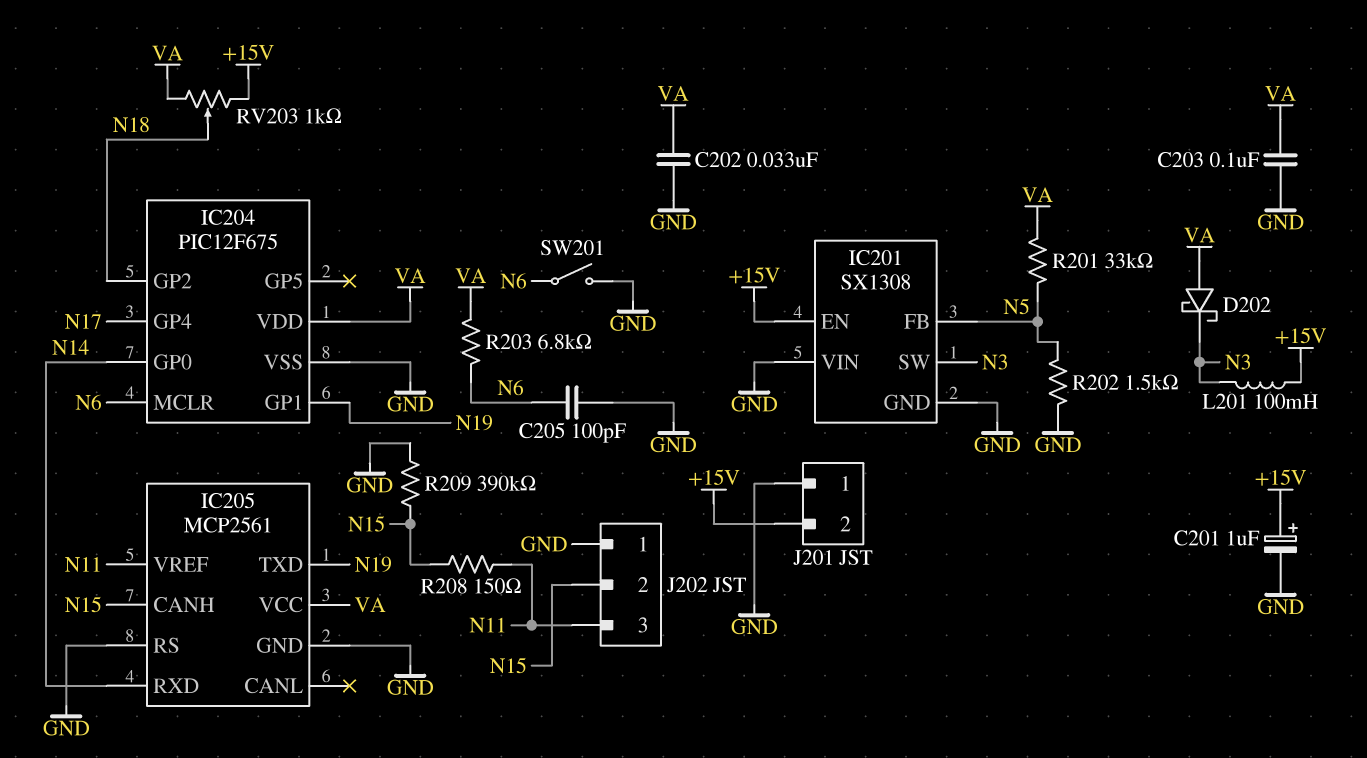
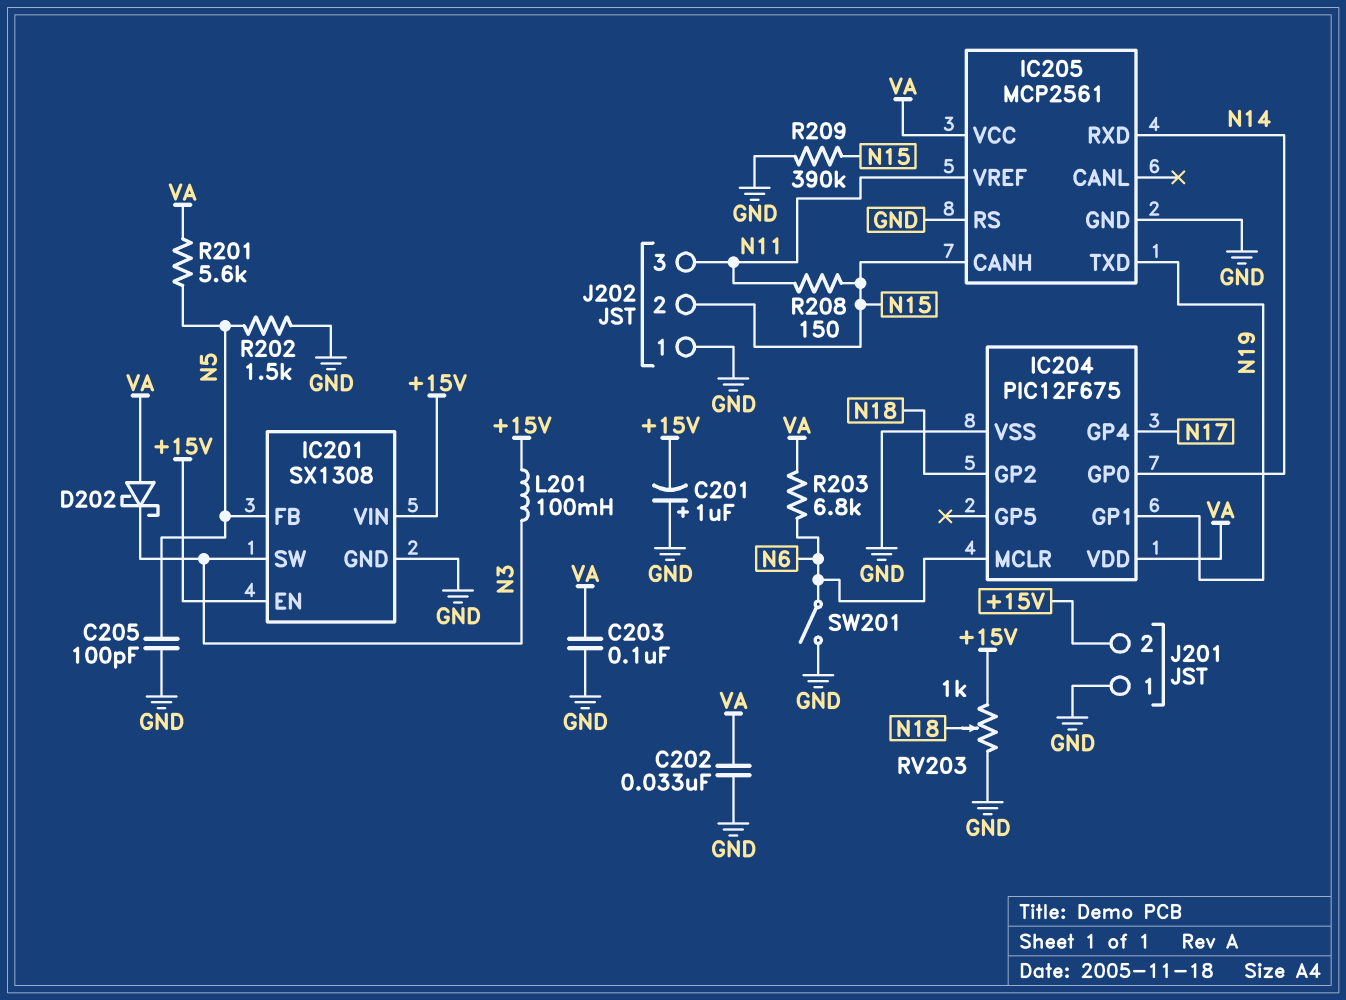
C201: 1uF (plus +15V, minus GND) -> 1uF (plus GND, minus +15V)
C205: 100pF (GND, N6) -> 100pF (GND, N5)
IC201 pin VIN: GND -> +15V
R201: 33k (N5, VA) -> 5.6k (N5, VA)
RV203: 1k (+15V, VA, wiper N18) -> 1k (+15V, GND, wiper N18)

